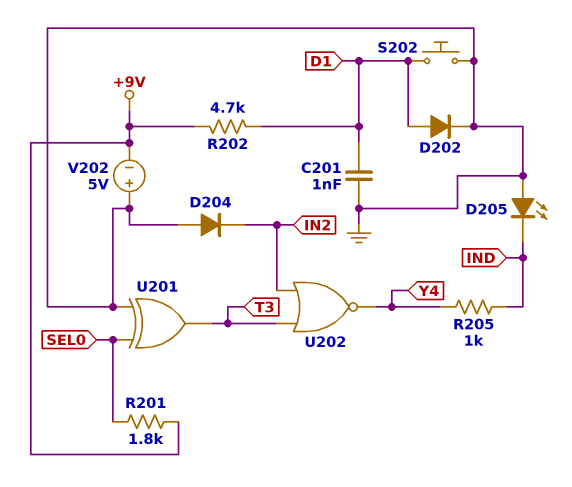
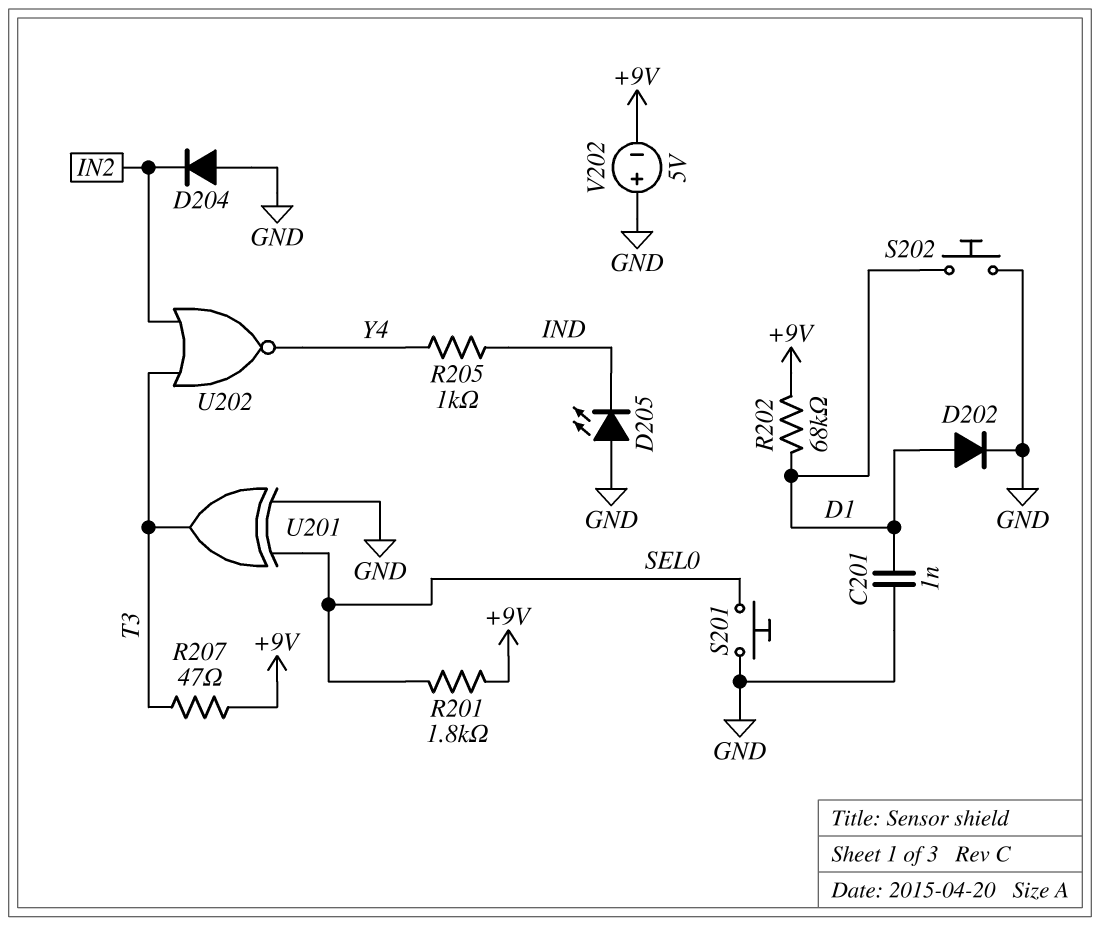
R202: 4.7k (+9V, D1) -> 68k (+9V, D1)
R207: none -> 47 (+9V, T3)
S201: none -> button (GND, SEL0)

